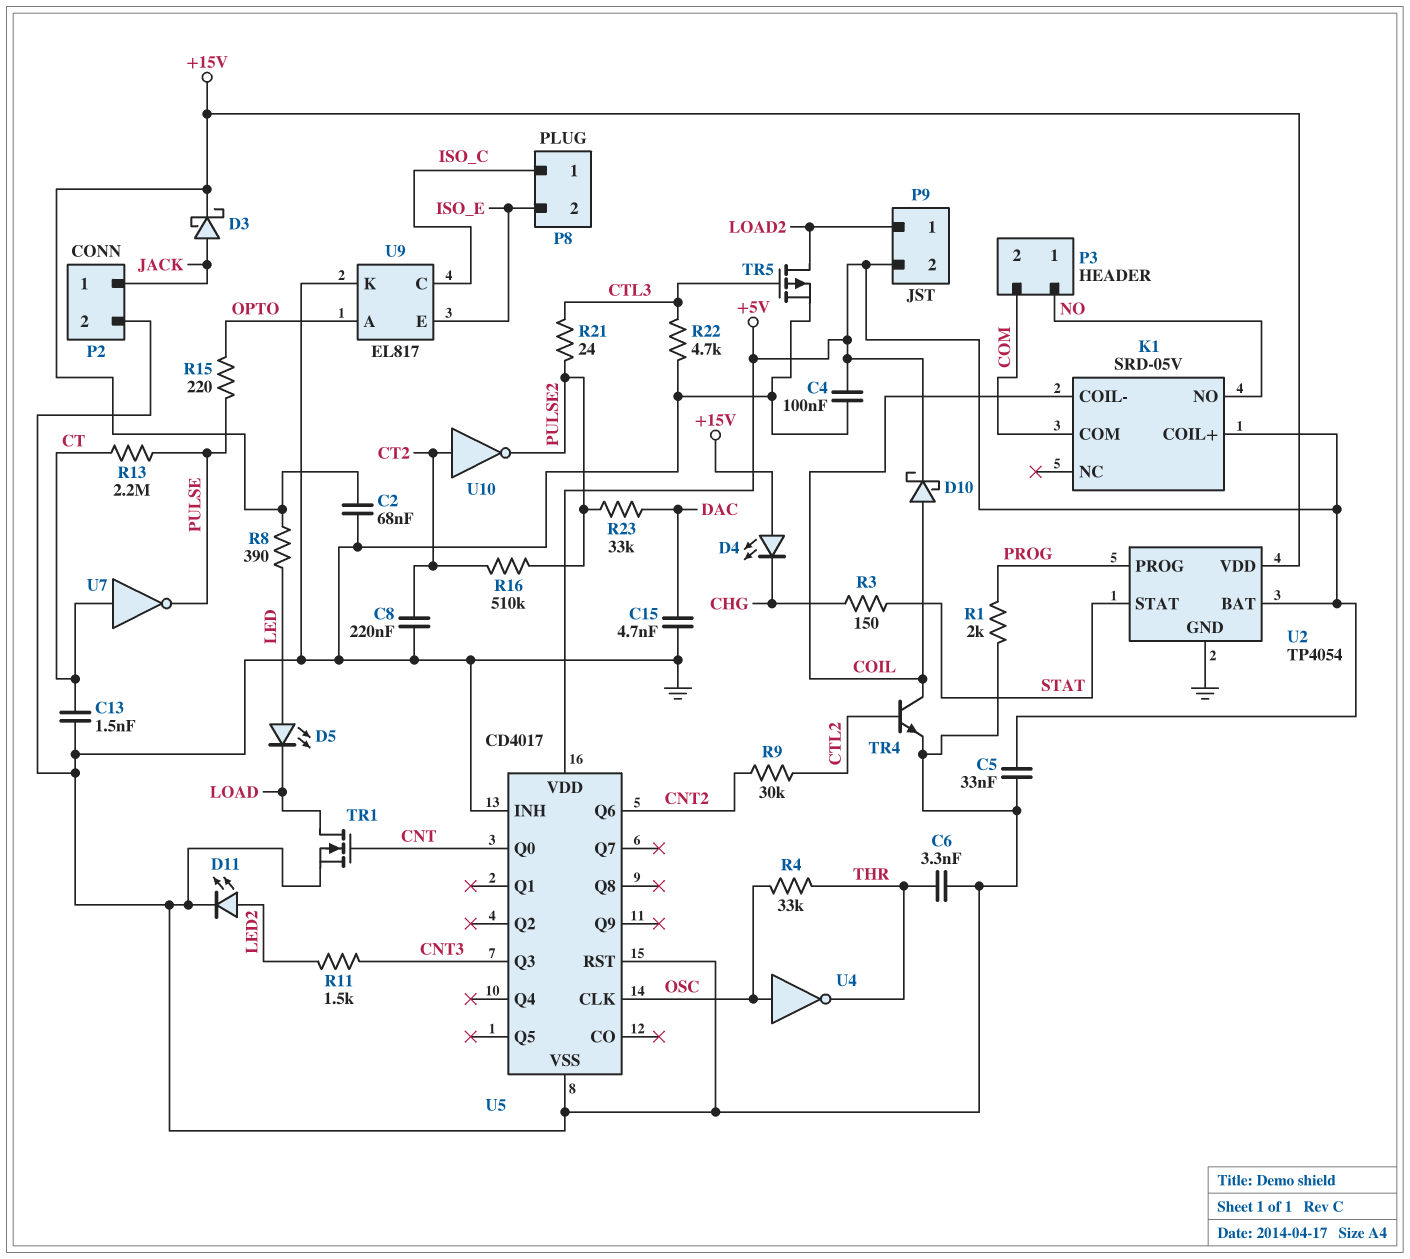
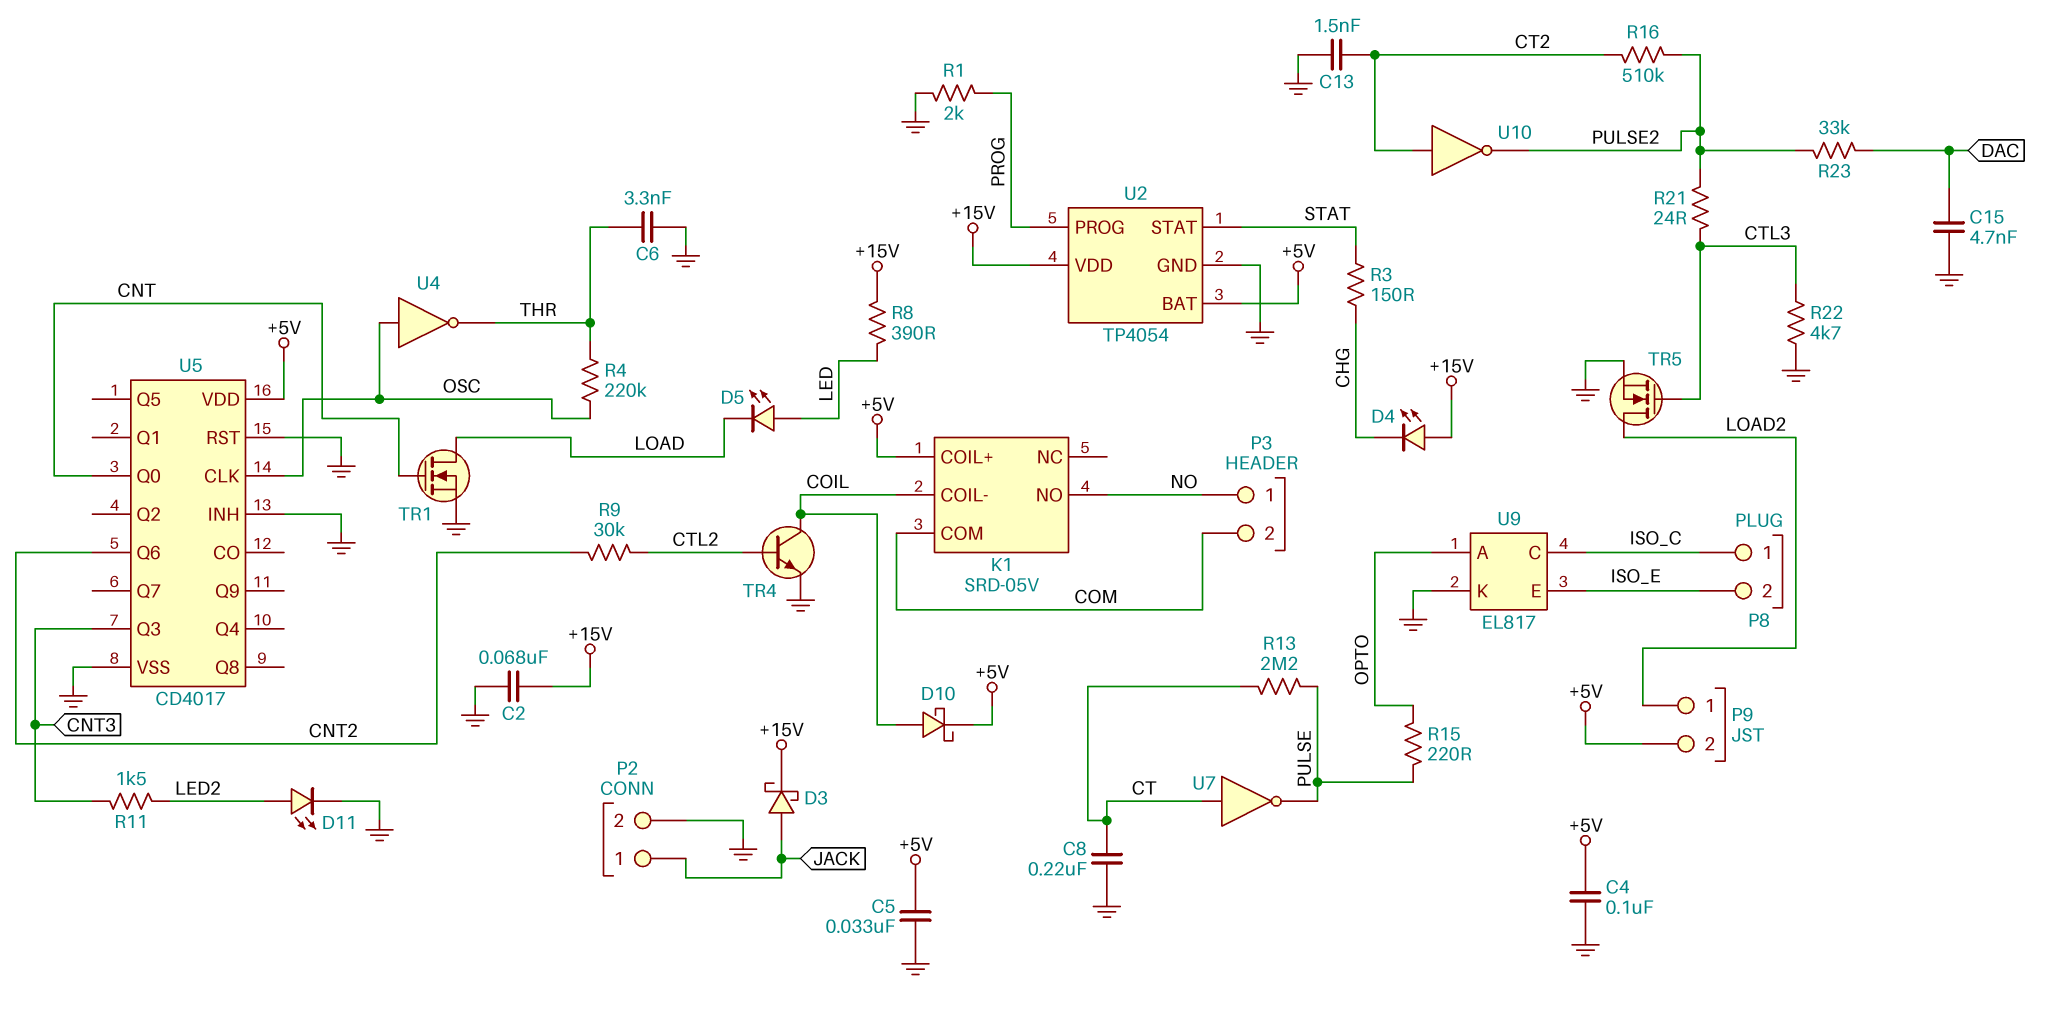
C8: 220nF (CT2, GND) -> 220nF (CT, GND)
C13: 1.5nF (CT, GND) -> 1.5nF (CT2, GND)
R4: 33k (OSC, THR) -> 220k (OSC, THR)
TR5: PMOS (G CTL3, D LOAD2, S GND) -> NMOS (G CTL3, D LOAD2, S GND)

